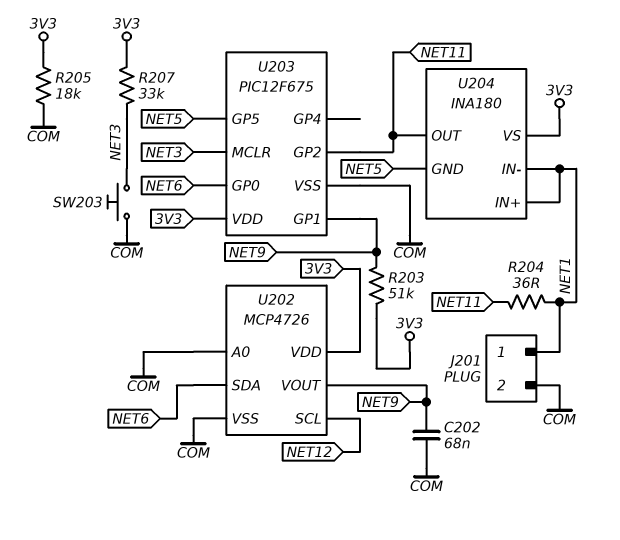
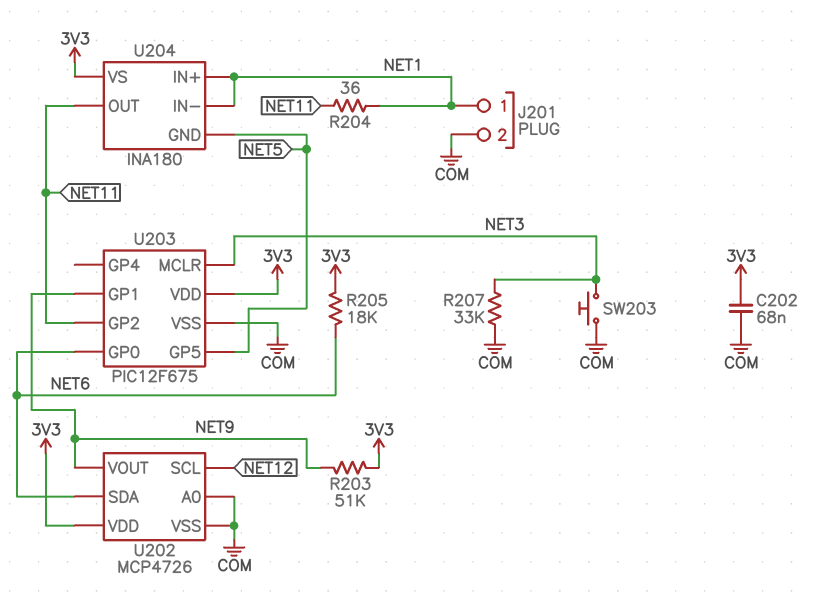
C202: 68nF (COM, NET9) -> 68nF (3V3, COM)
R205: 18k (3V3, COM) -> 18k (3V3, NET6)
R207: 33k (3V3, NET3) -> 33k (COM, NET3)

